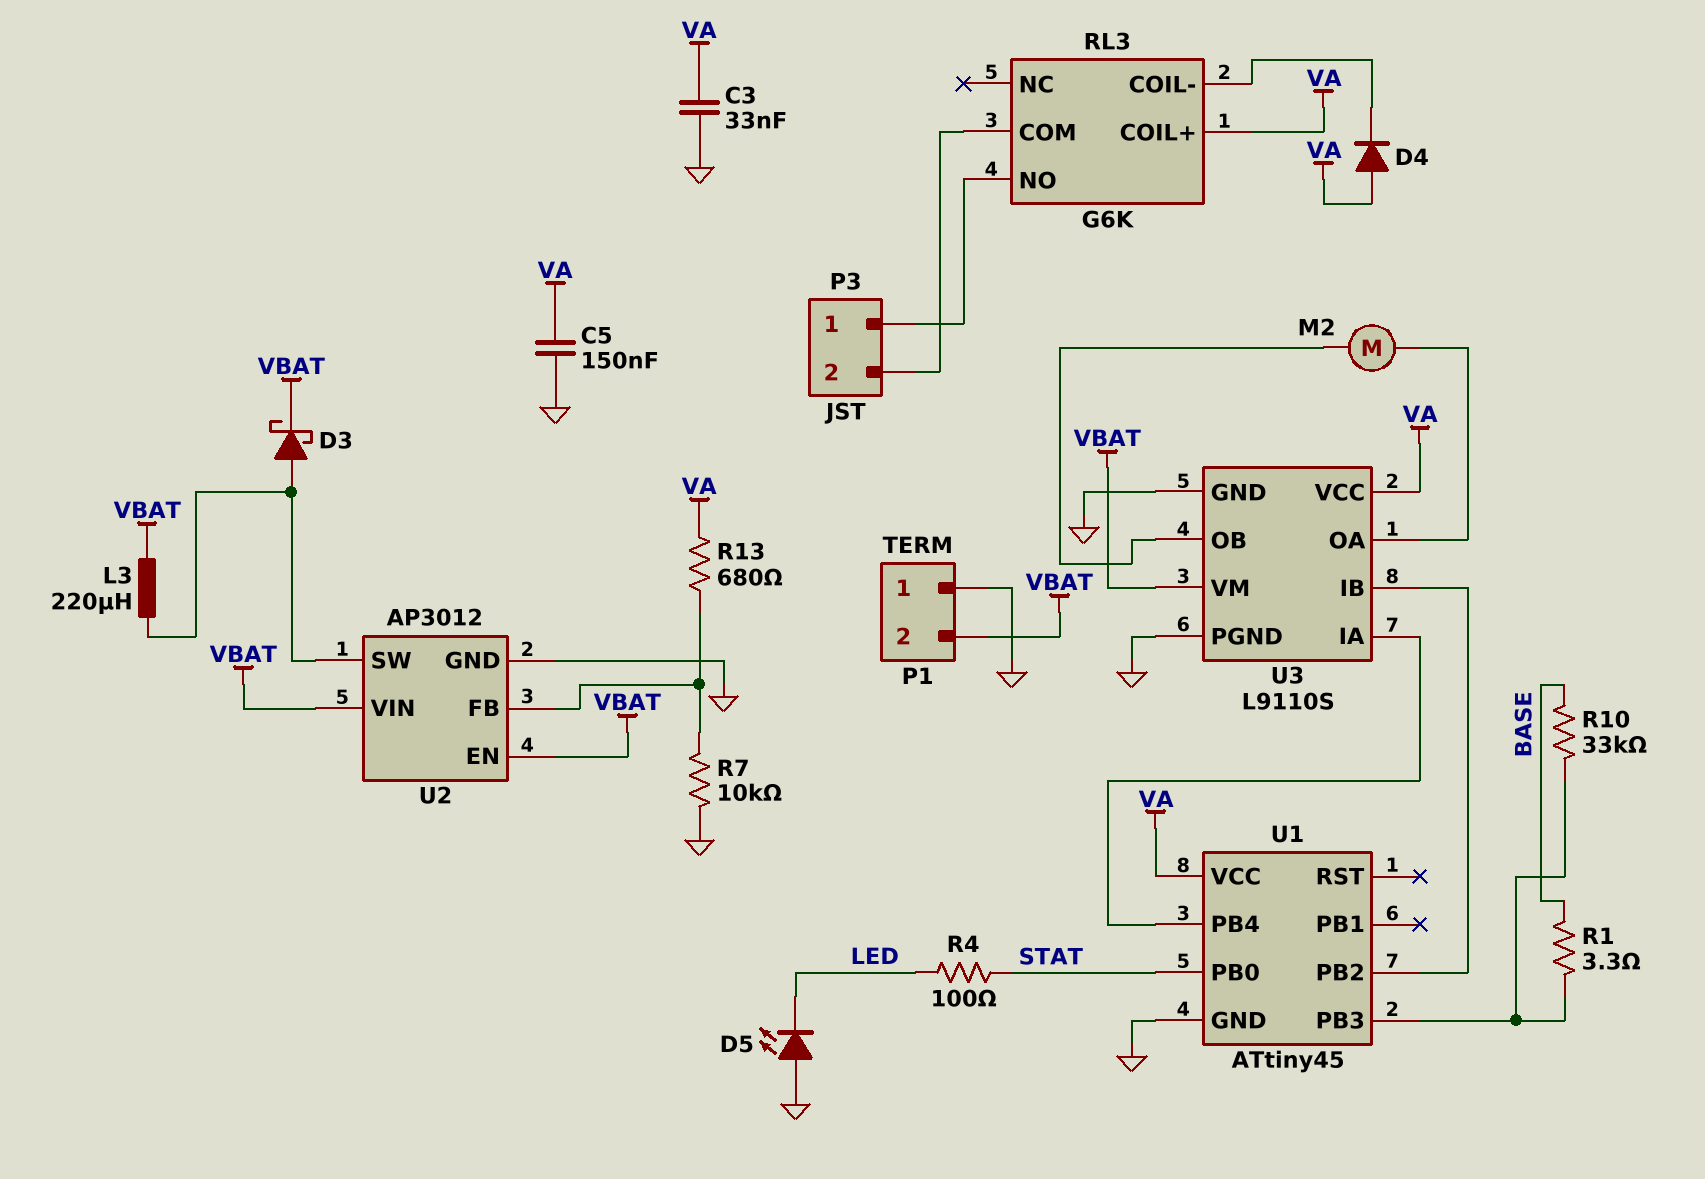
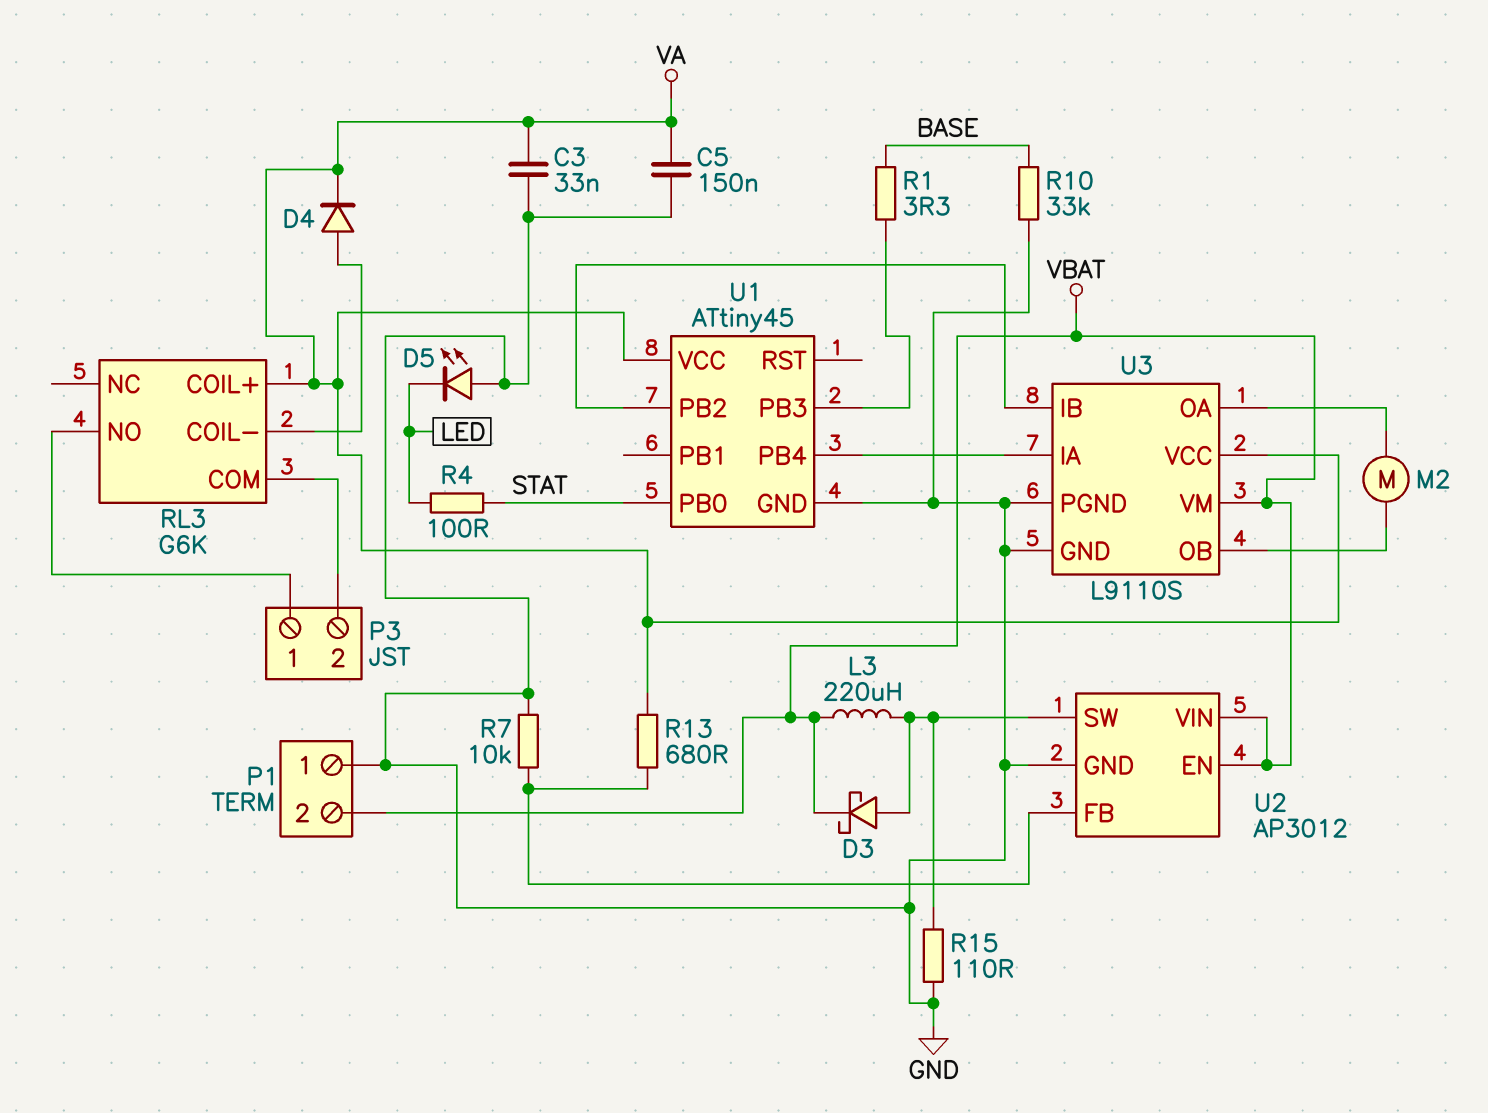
D4: diode (A VA, K RL3/COIL-) -> diode (A RL3/COIL-, K VA)
R10: 33k (BASE, U1/PB3) -> 33k (BASE, GND)
R15: none -> 110 (GND, U2/SW)

